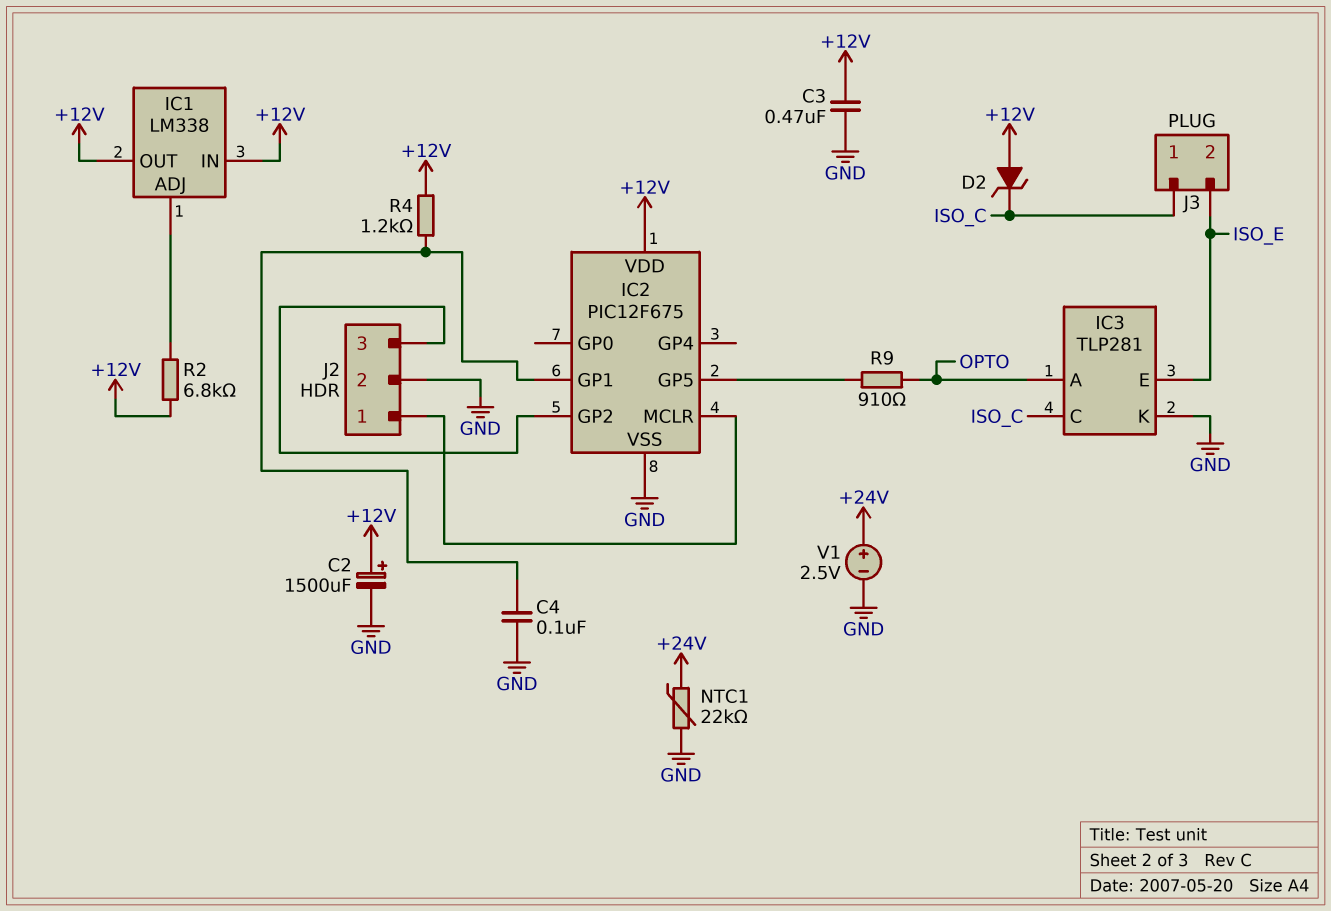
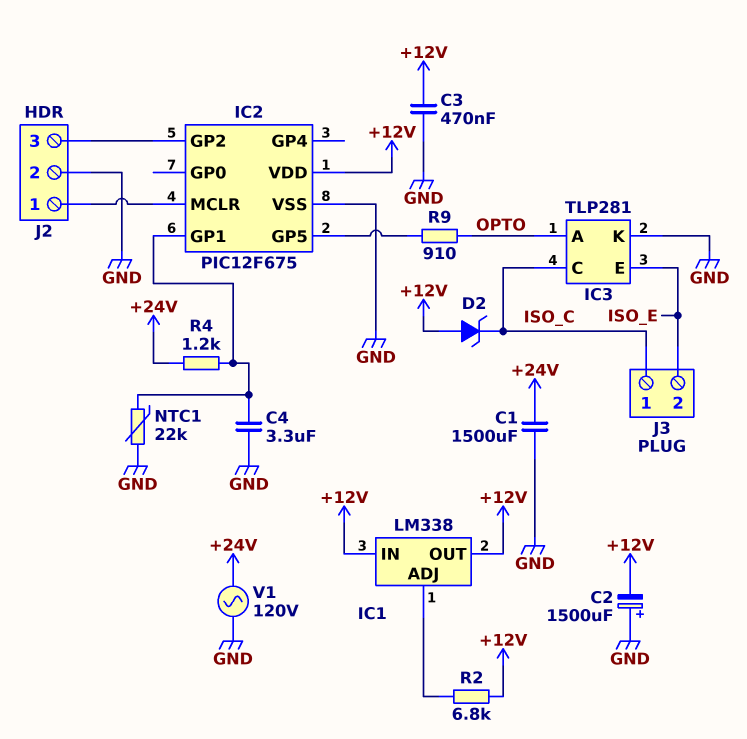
C1: none -> 1500uF (+24V, GND)
C2: 1500uF (plus +12V, minus GND) -> 1500uF (plus GND, minus +12V)
C4: 100nF (GND, IC2/GP1) -> 3.3uF (GND, IC2/GP1)
NTC1: 22k (+24V, GND) -> 22k (GND, IC2/GP1)
R4: 1.2k (+12V, IC2/GP1) -> 1.2k (+24V, IC2/GP1)
V1: 2.5V (plus +24V, minus GND) -> AC 120V (+24V, GND)

